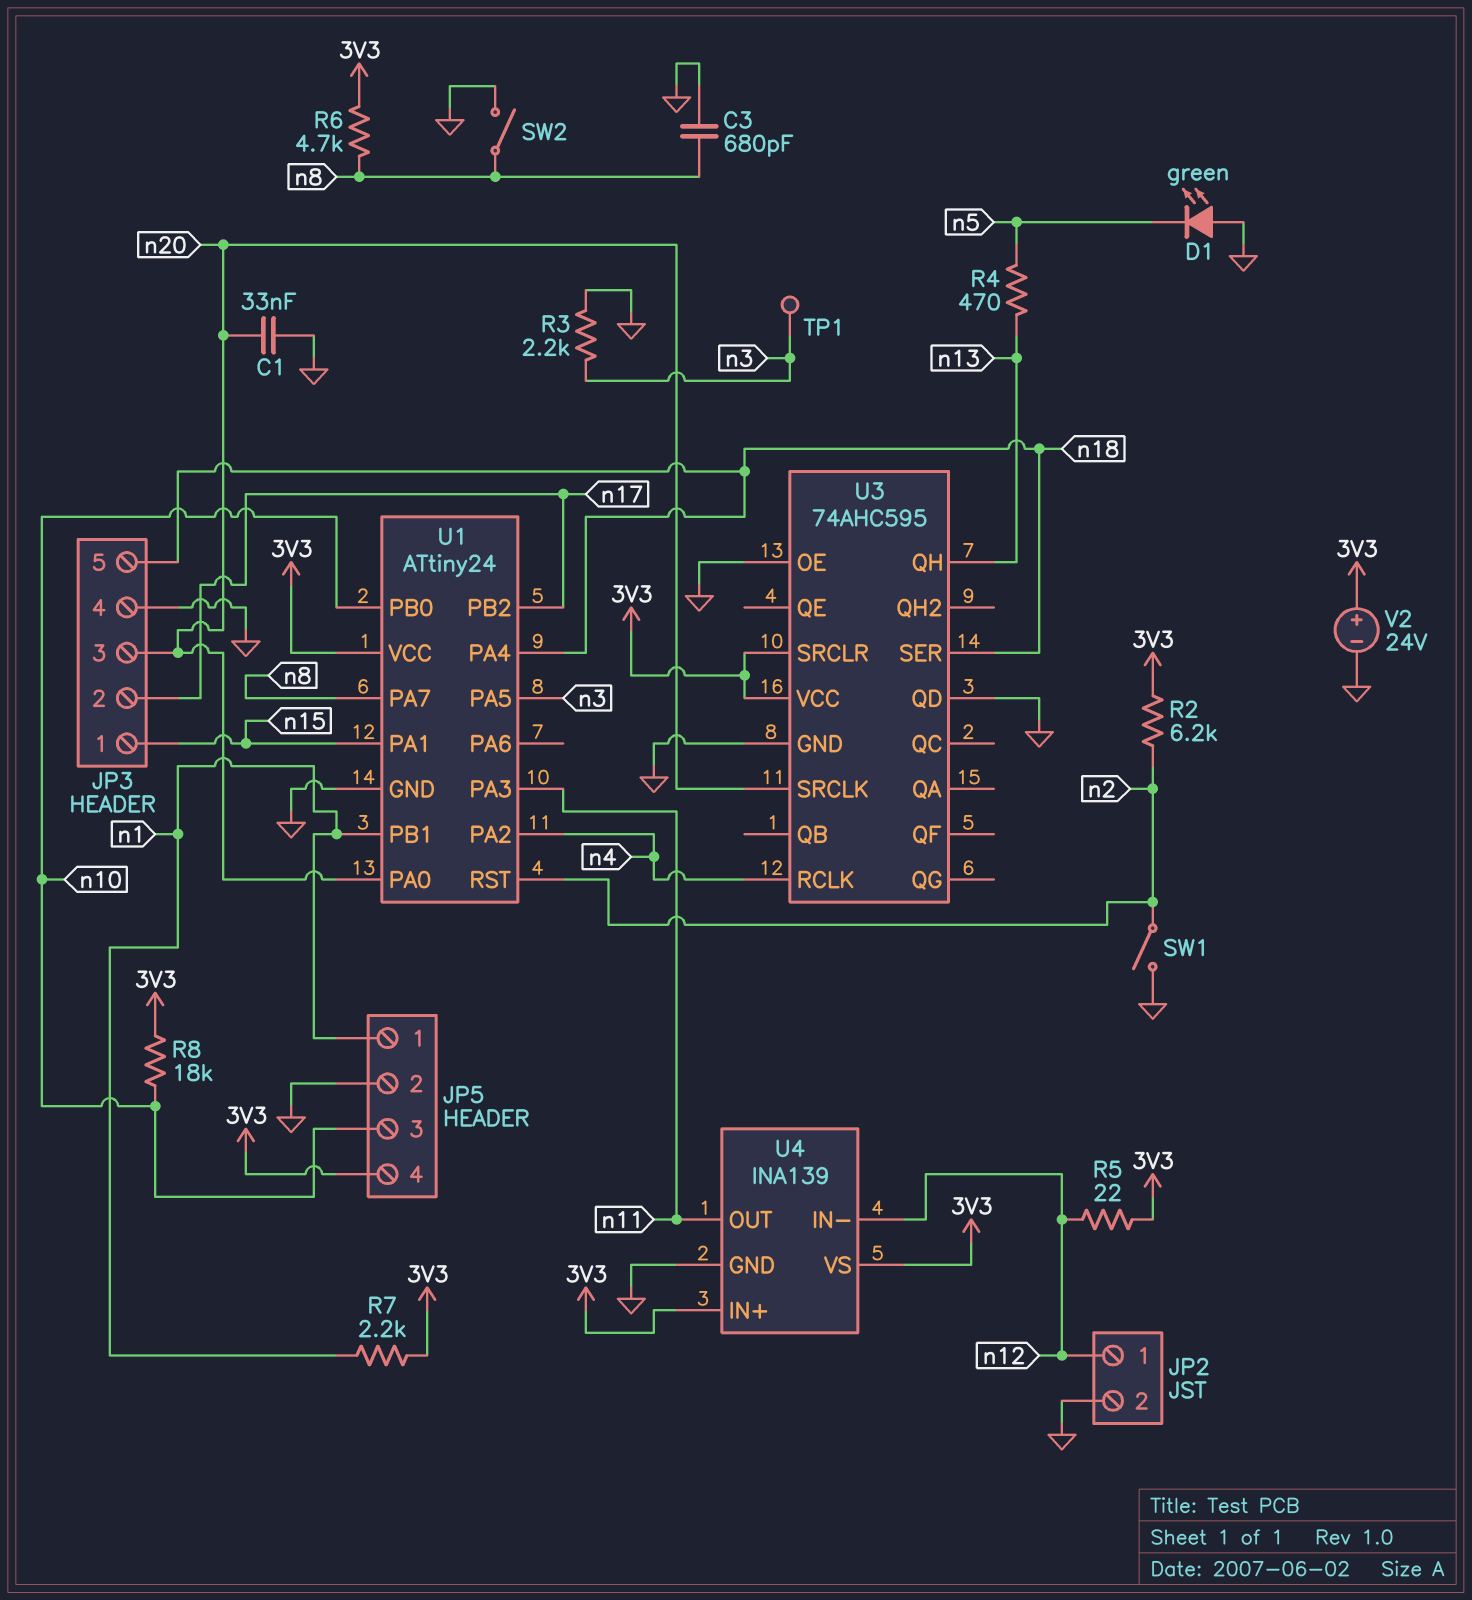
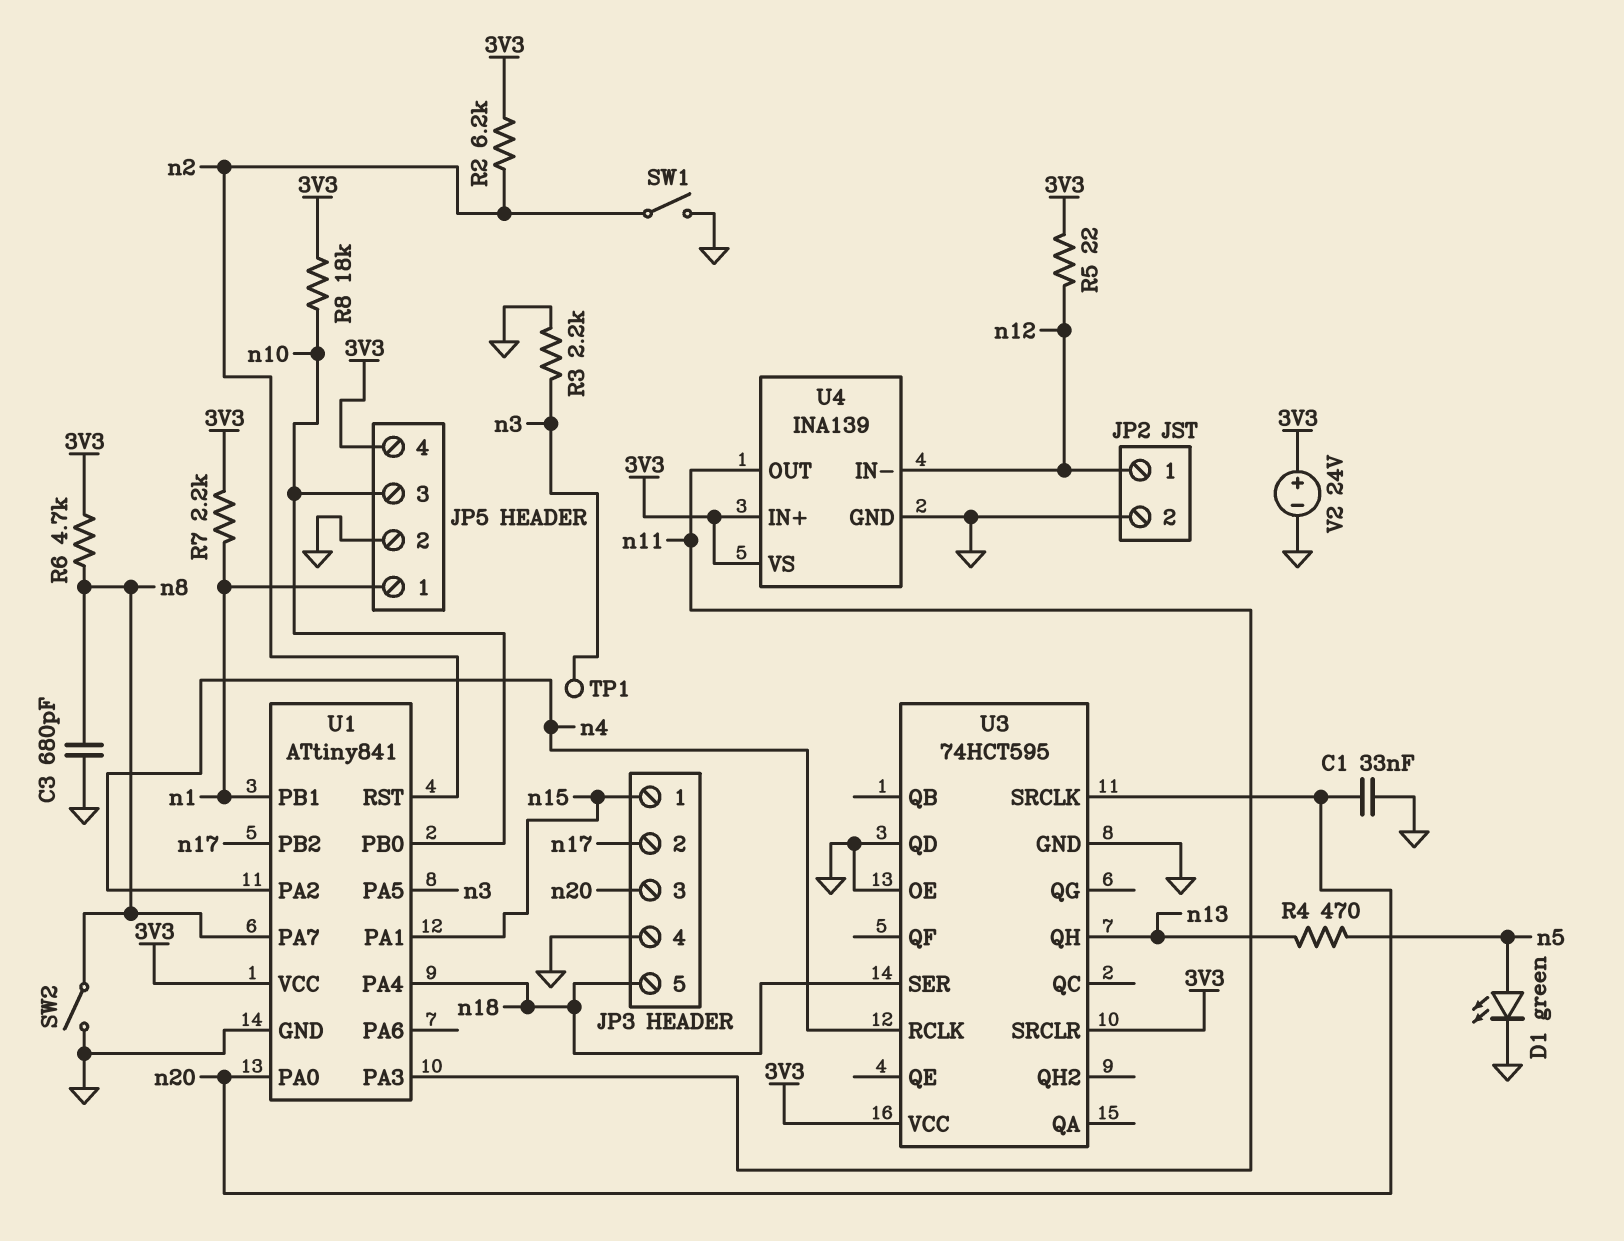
D1: LED green (A GND, K n5) -> LED green (A n5, K GND)
U1: ATtiny24 -> ATtiny841
U3: 74AHC595 -> 74HCT595

